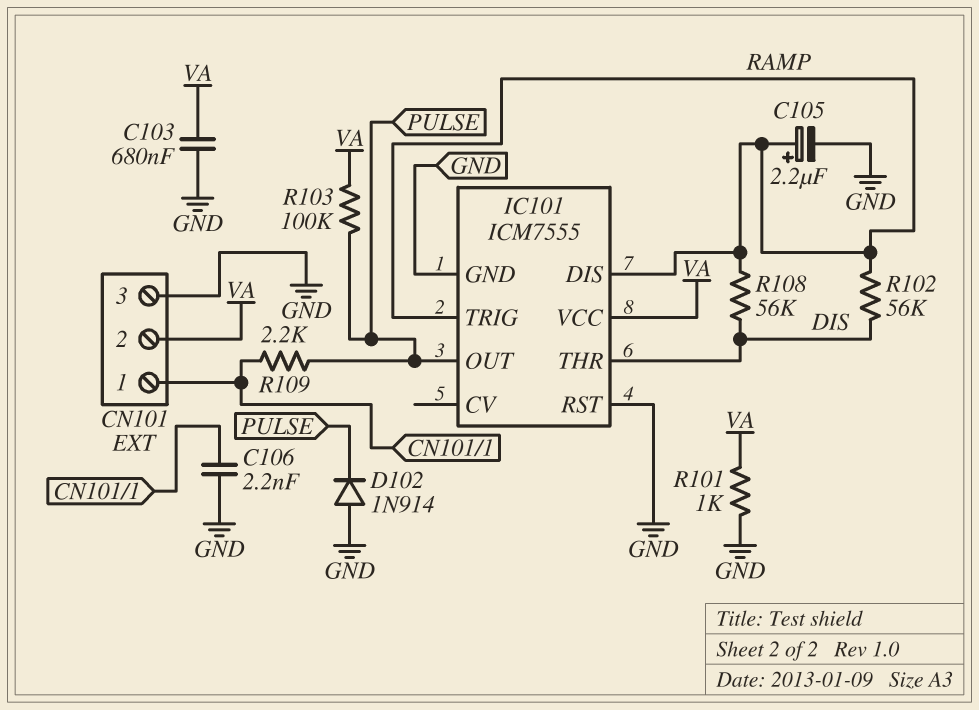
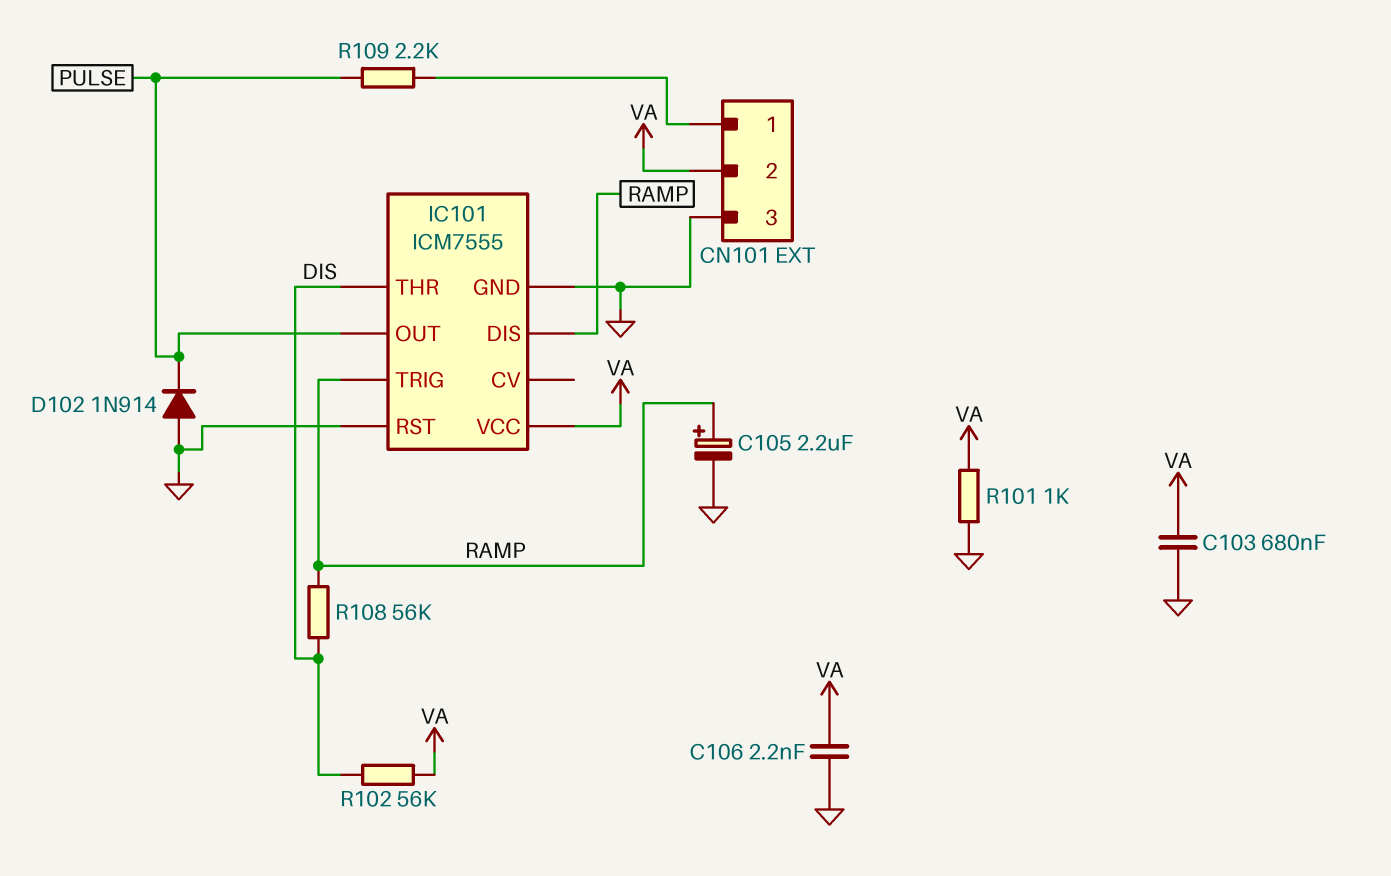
C106: 2.2nF (CN101/1, GND) -> 2.2nF (GND, VA)
R102: 56k (DIS, RAMP) -> 56k (DIS, VA)
R103: 100k (PULSE, VA) -> none

